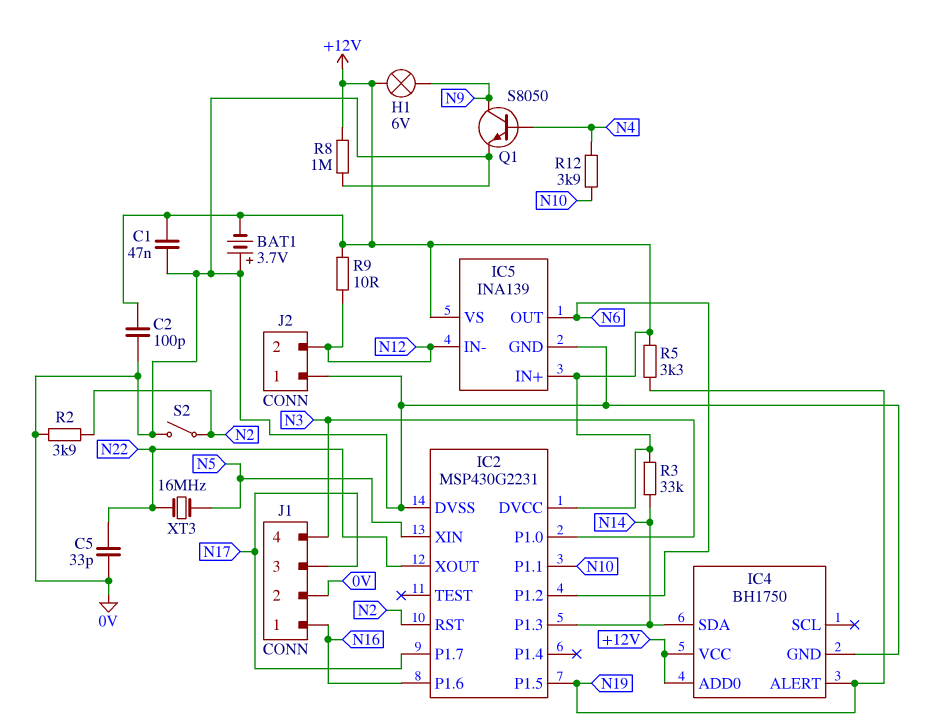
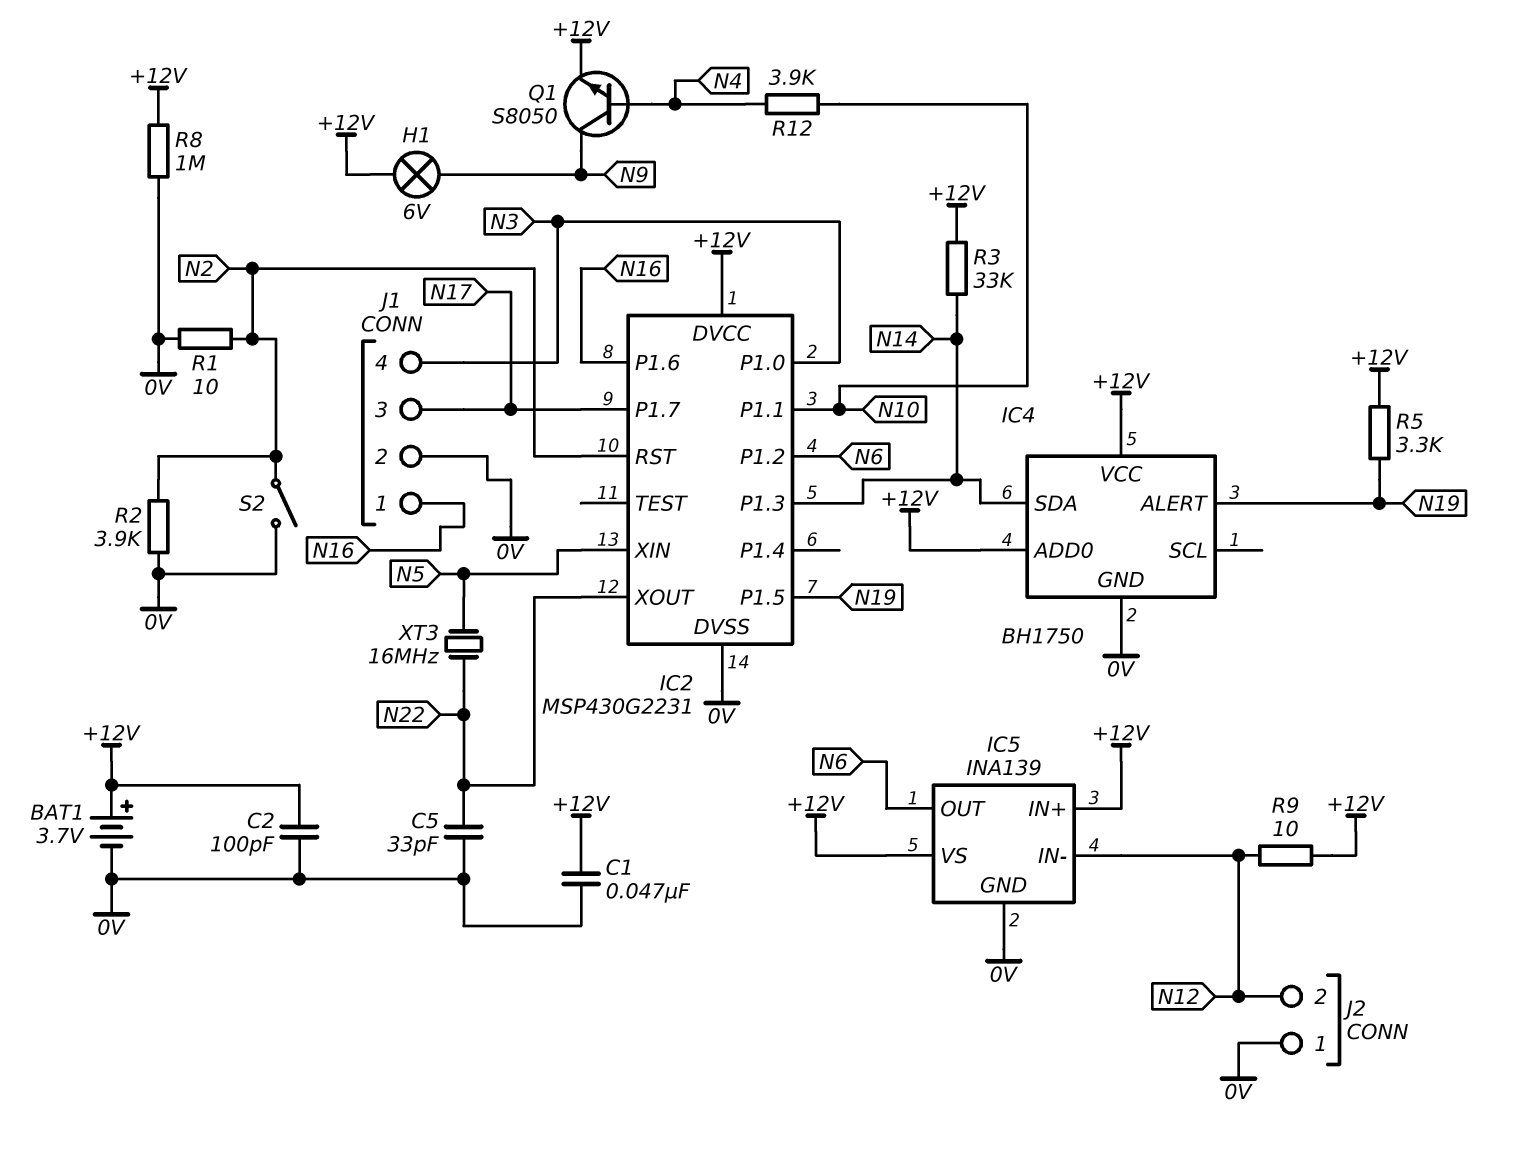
BAT1: 3.7V (plus 0V, minus +12V) -> 3.7V (plus +12V, minus 0V)
Q1: NPN S8050 (B N4, C N9, E 0V) -> NPN S8050 (B N4, C N9, E +12V)
R1: none -> 10 (0V, N2)

